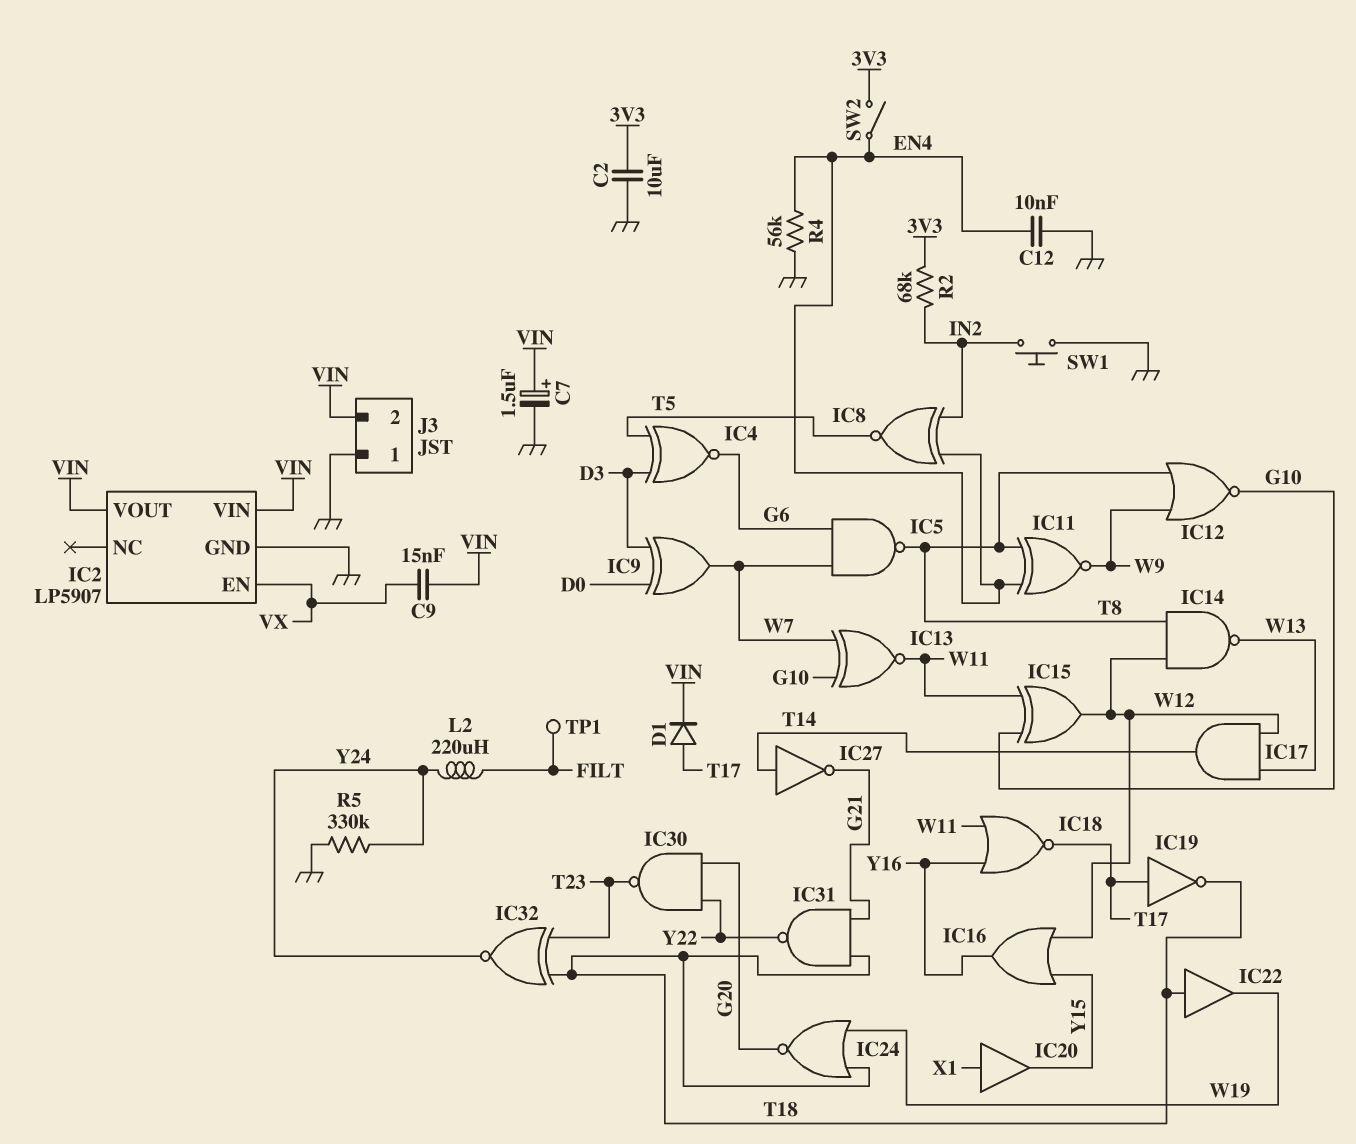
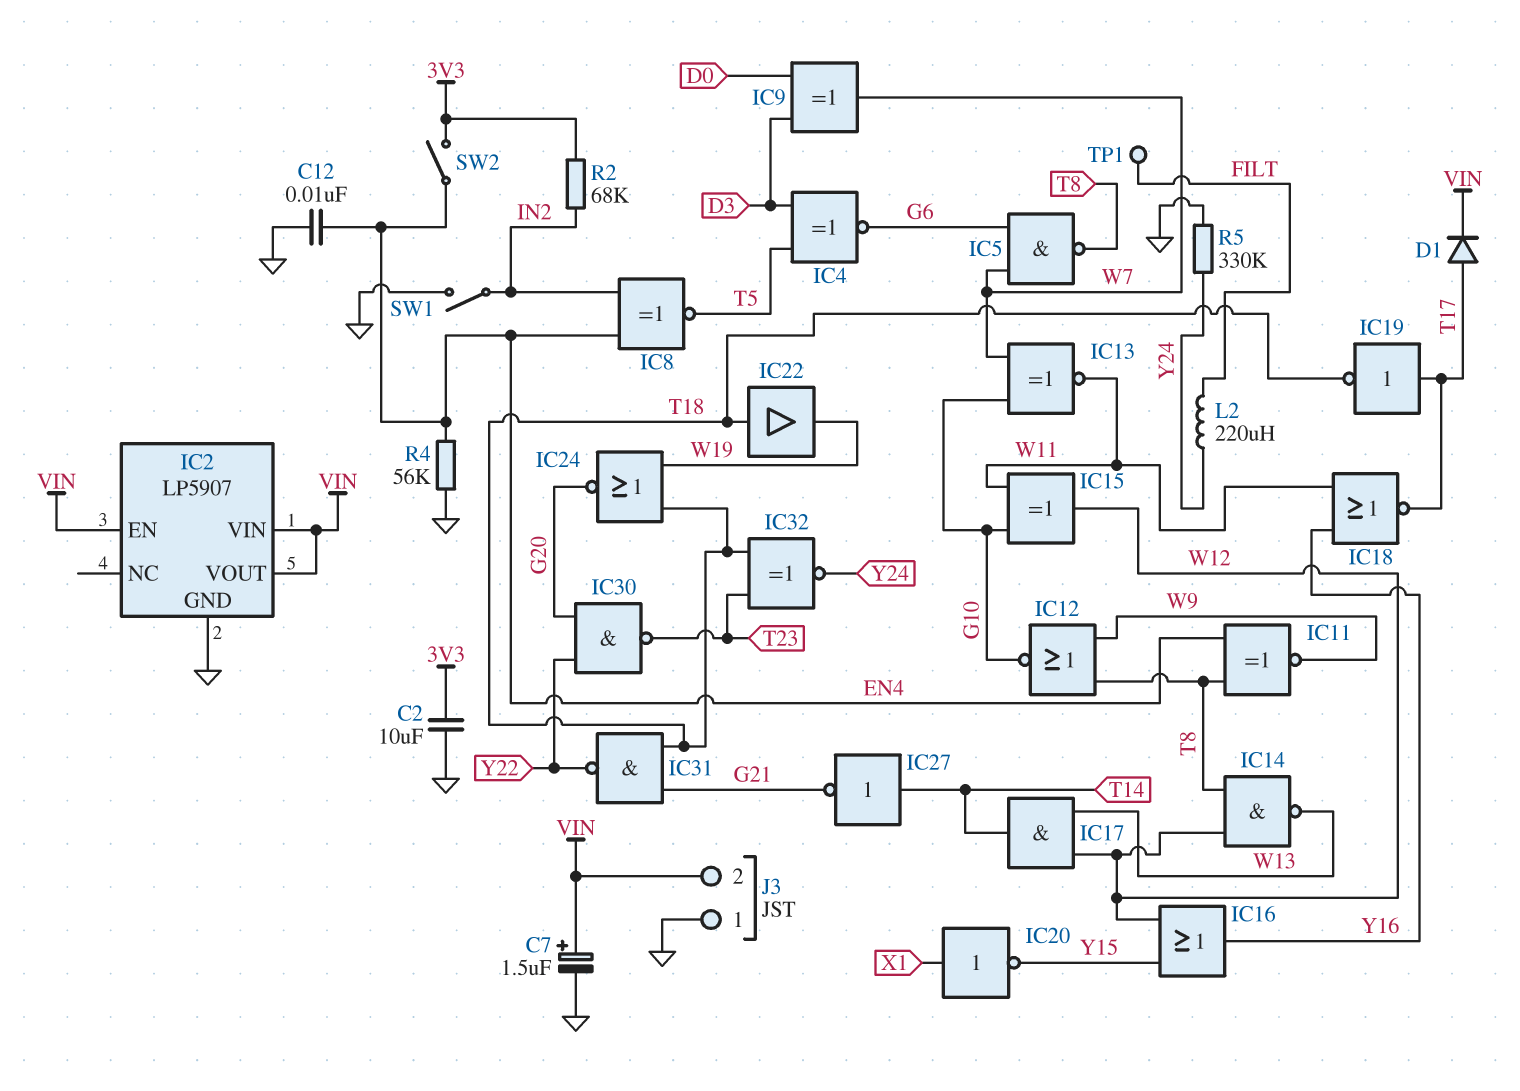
C9: 15nF (VIN, VX) -> none
IC2 pin EN: VX -> VIN
IC20: buffer (in X1, out Y15) -> NOT (in X1, out Y15)
SW1: button (GND, IN2) -> switch (GND, IN2)

